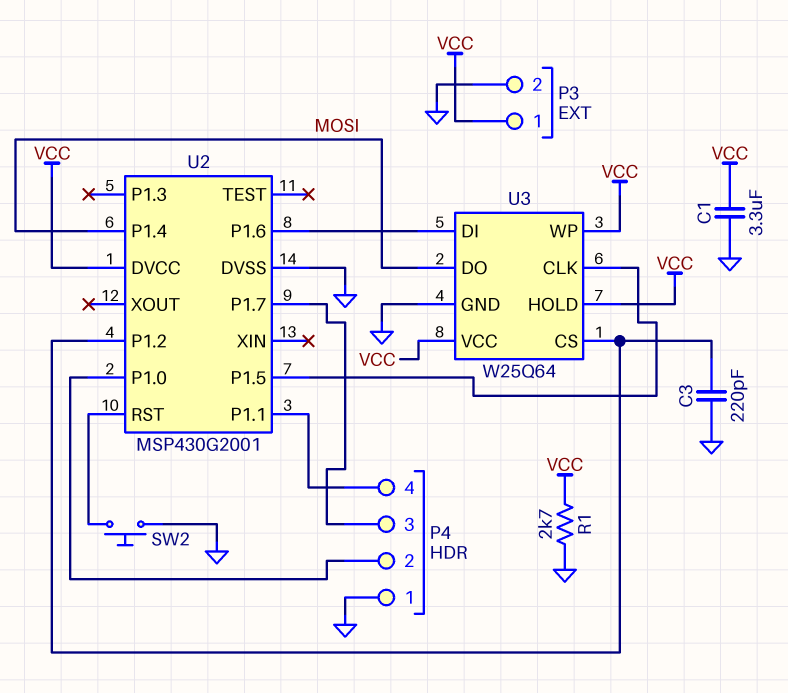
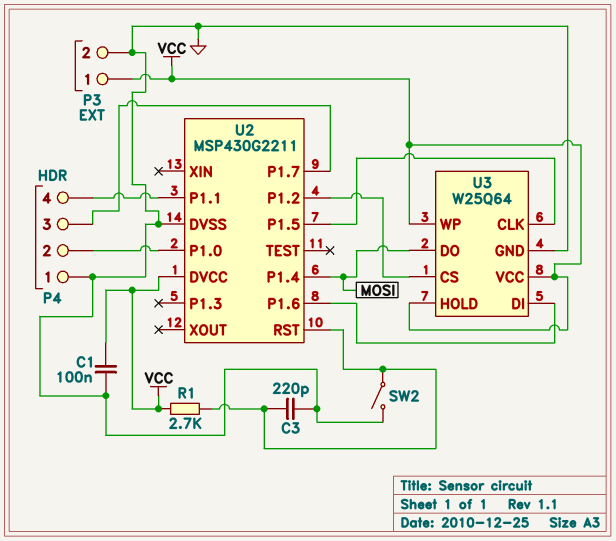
C1: 3.3uF (GND, VCC) -> 100nF (GND, VCC)
C3: 220pF (GND, U2/P1.2) -> 220pF (GND, U2/RST)
R1: 2.7k (GND, VCC) -> 2.7k (U2/RST, VCC)
SW2: button (GND, U2/RST) -> switch (GND, U2/RST)
U2: MSP430G2001 -> MSP430G2211

